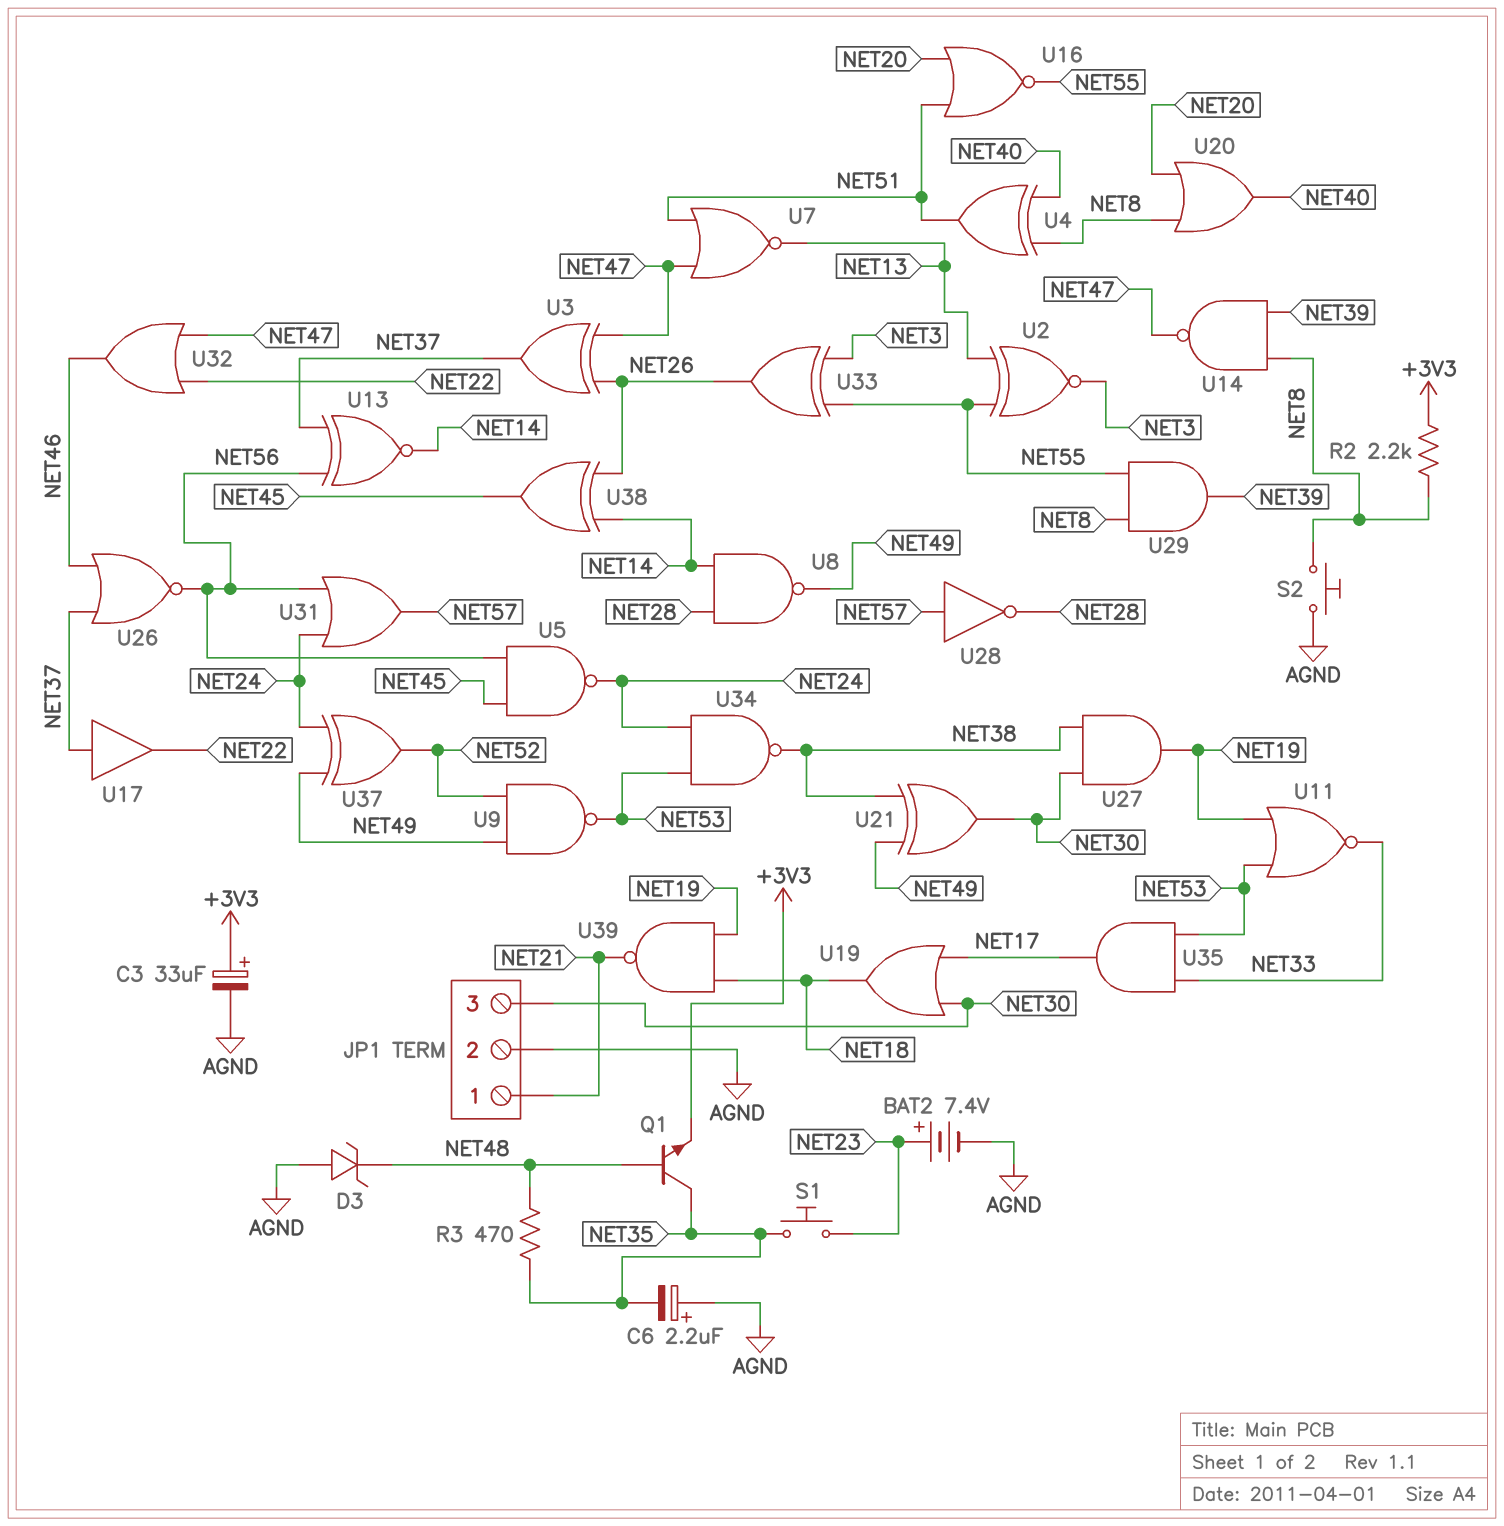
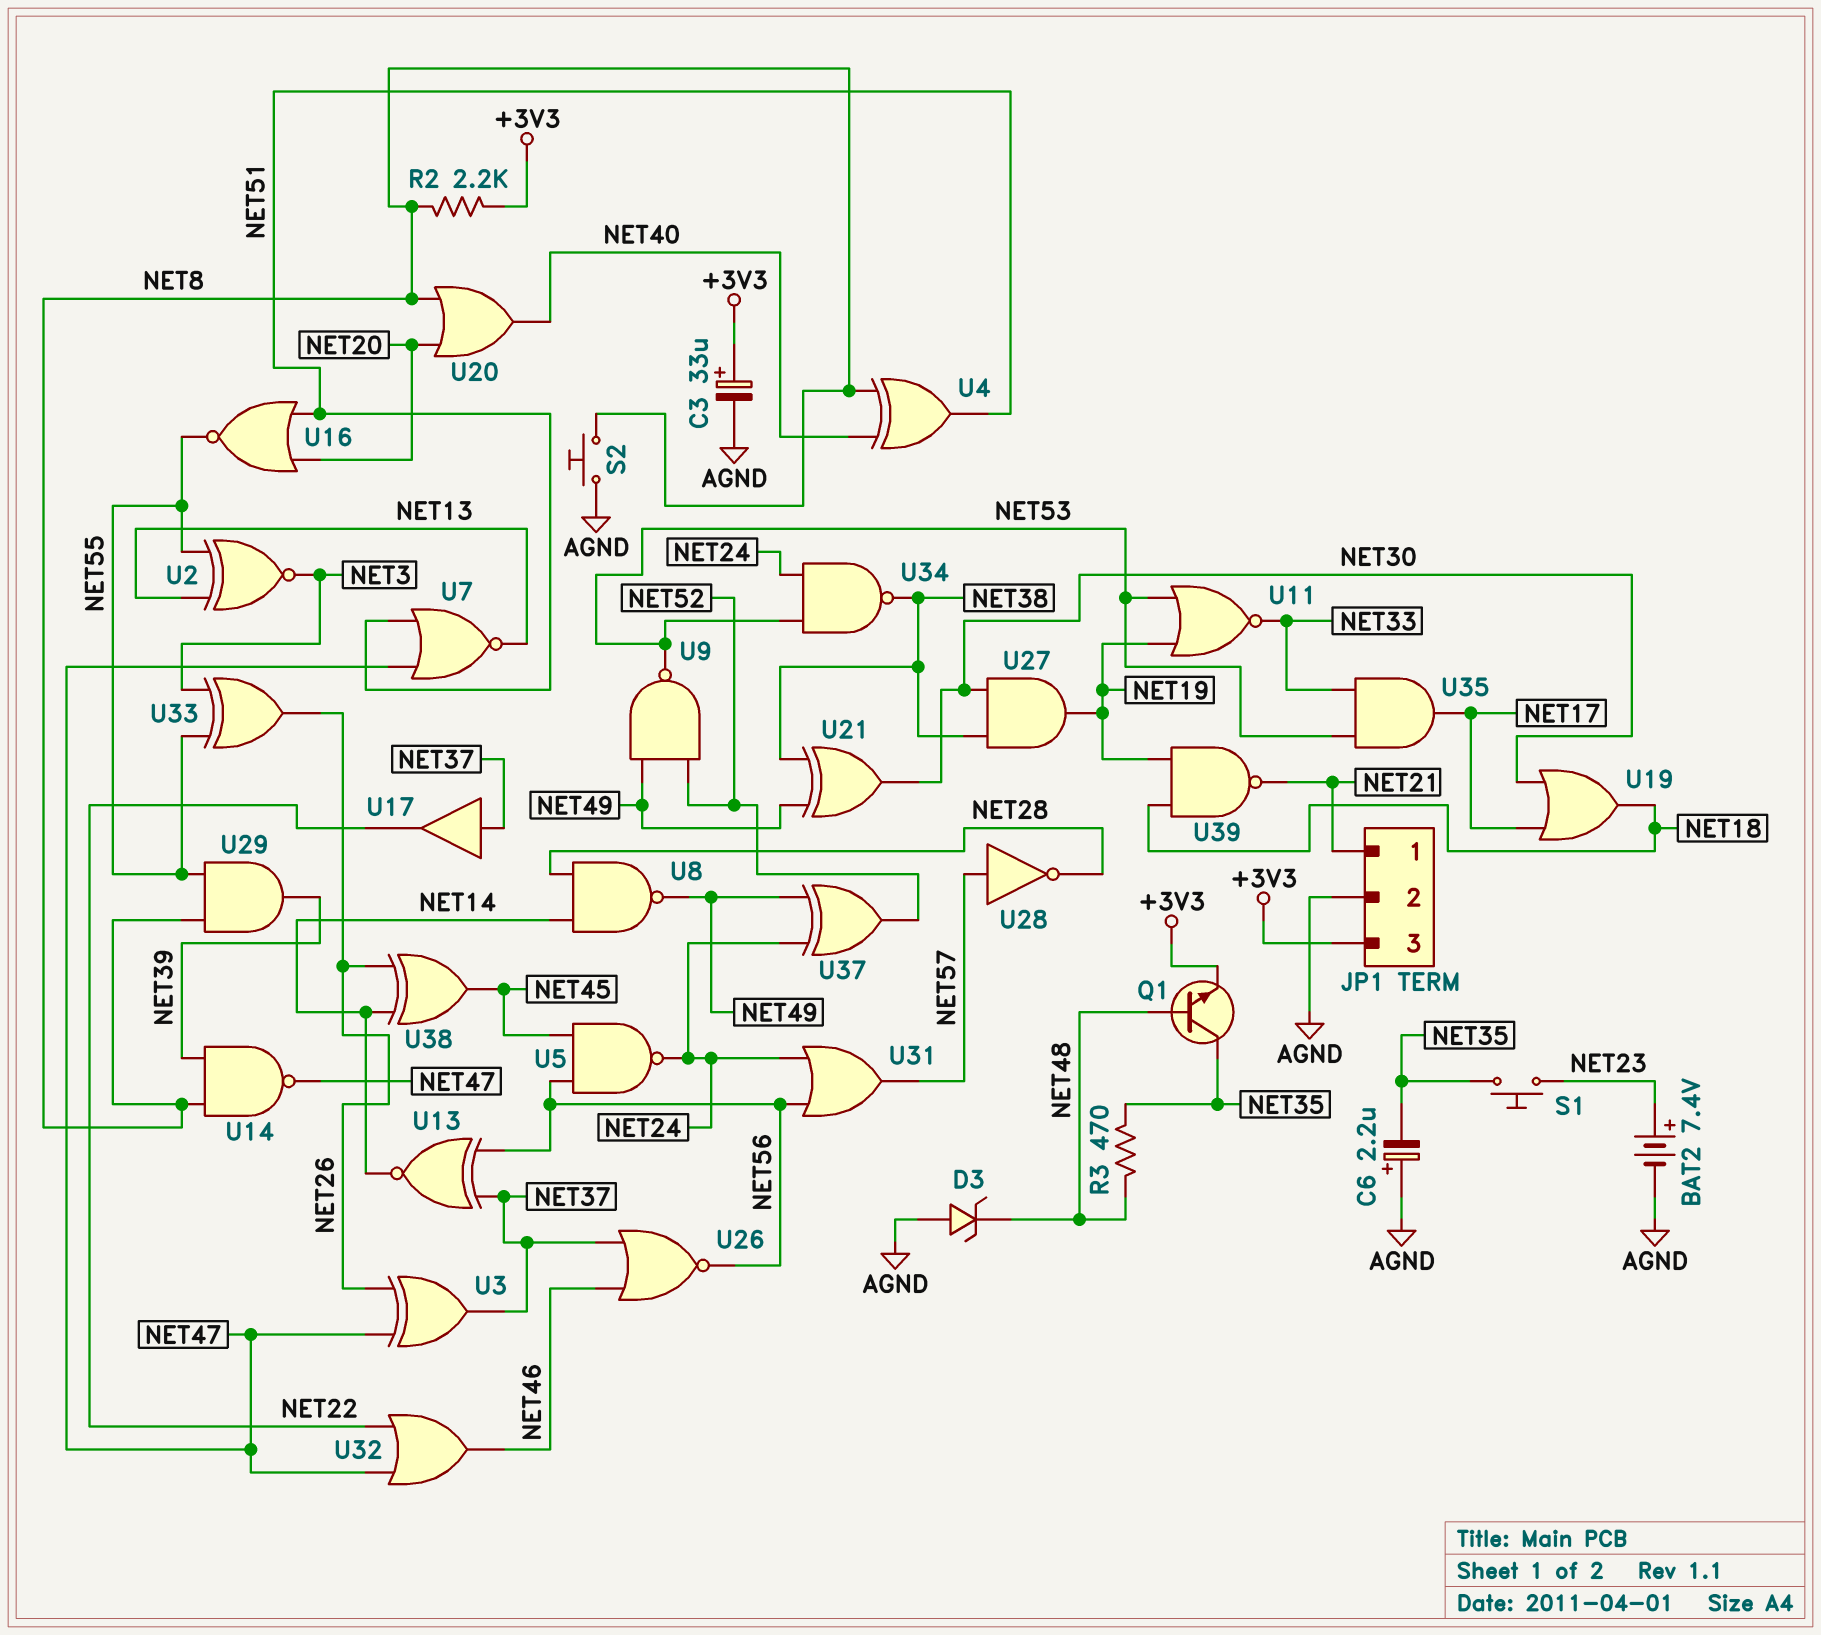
JP1 pin 3: NET30 -> +3V3

